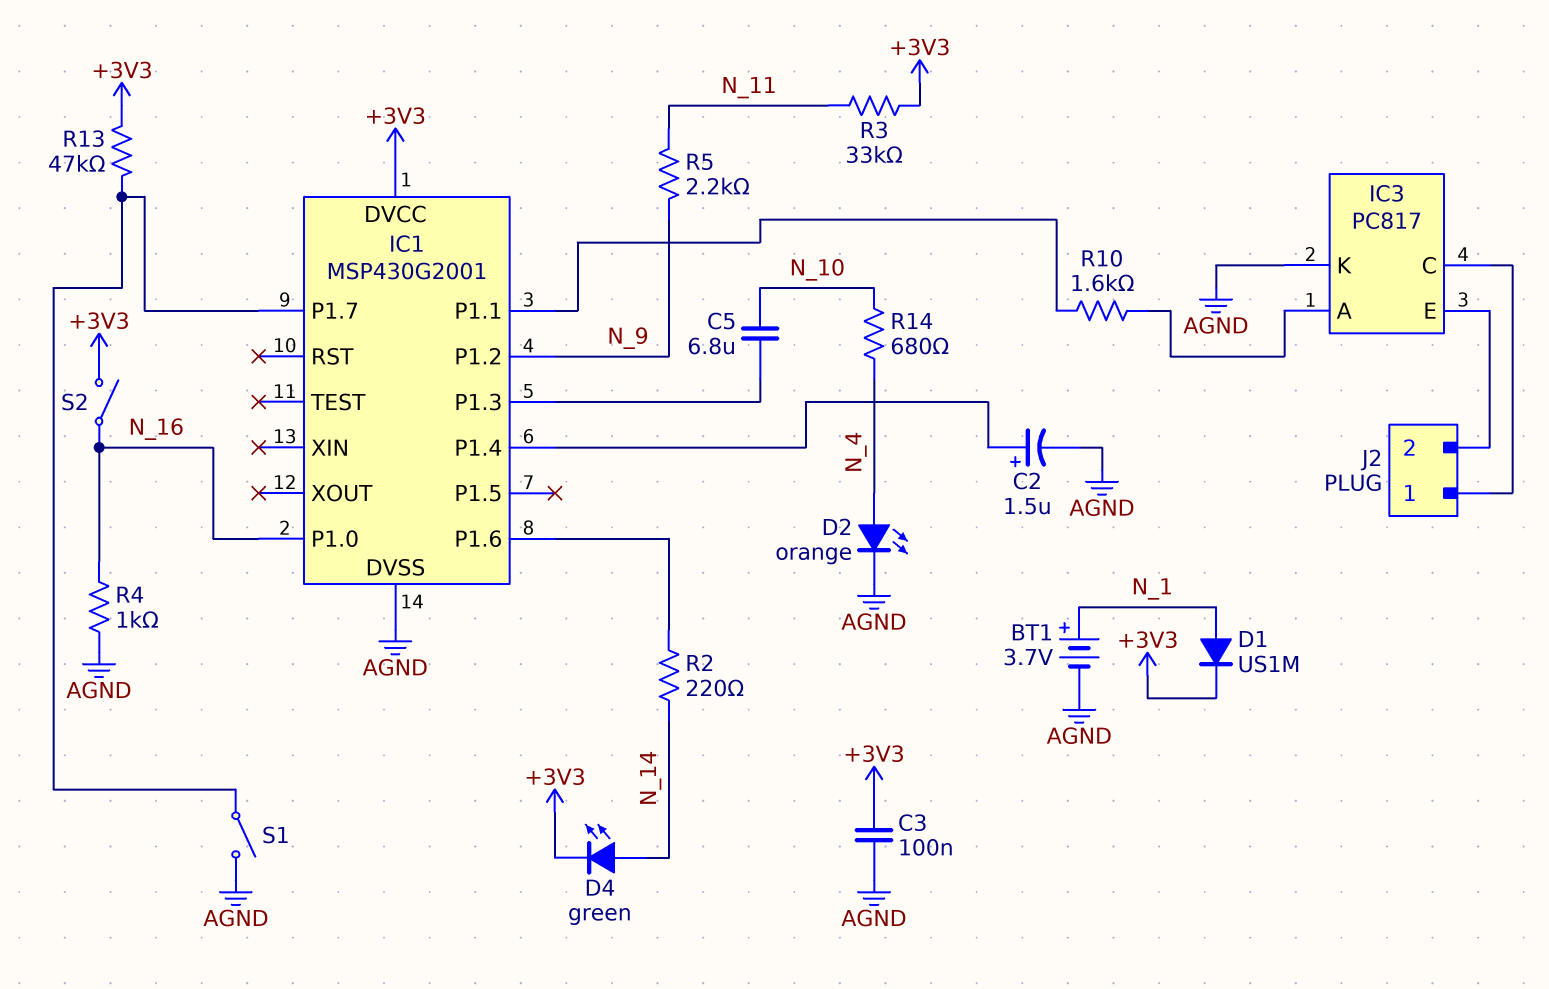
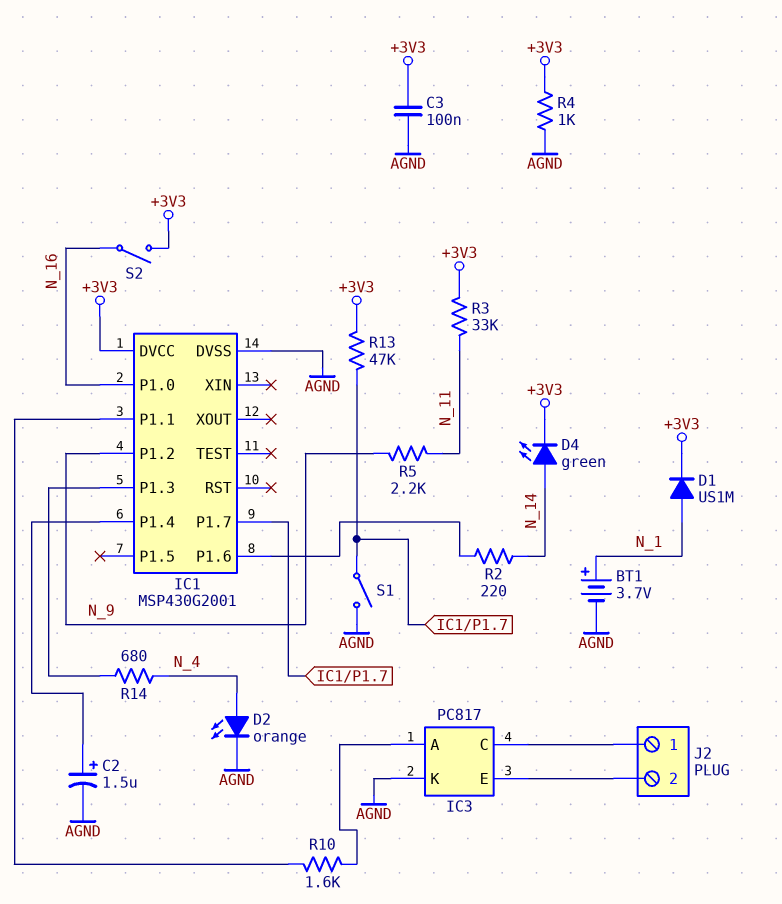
C5: 6.8uF (IC1/P1.3, N_10) -> none
R4: 1k (AGND, N_16) -> 1k (+3V3, AGND)
R14: 680 (N_4, N_10) -> 680 (IC1/P1.3, N_4)

